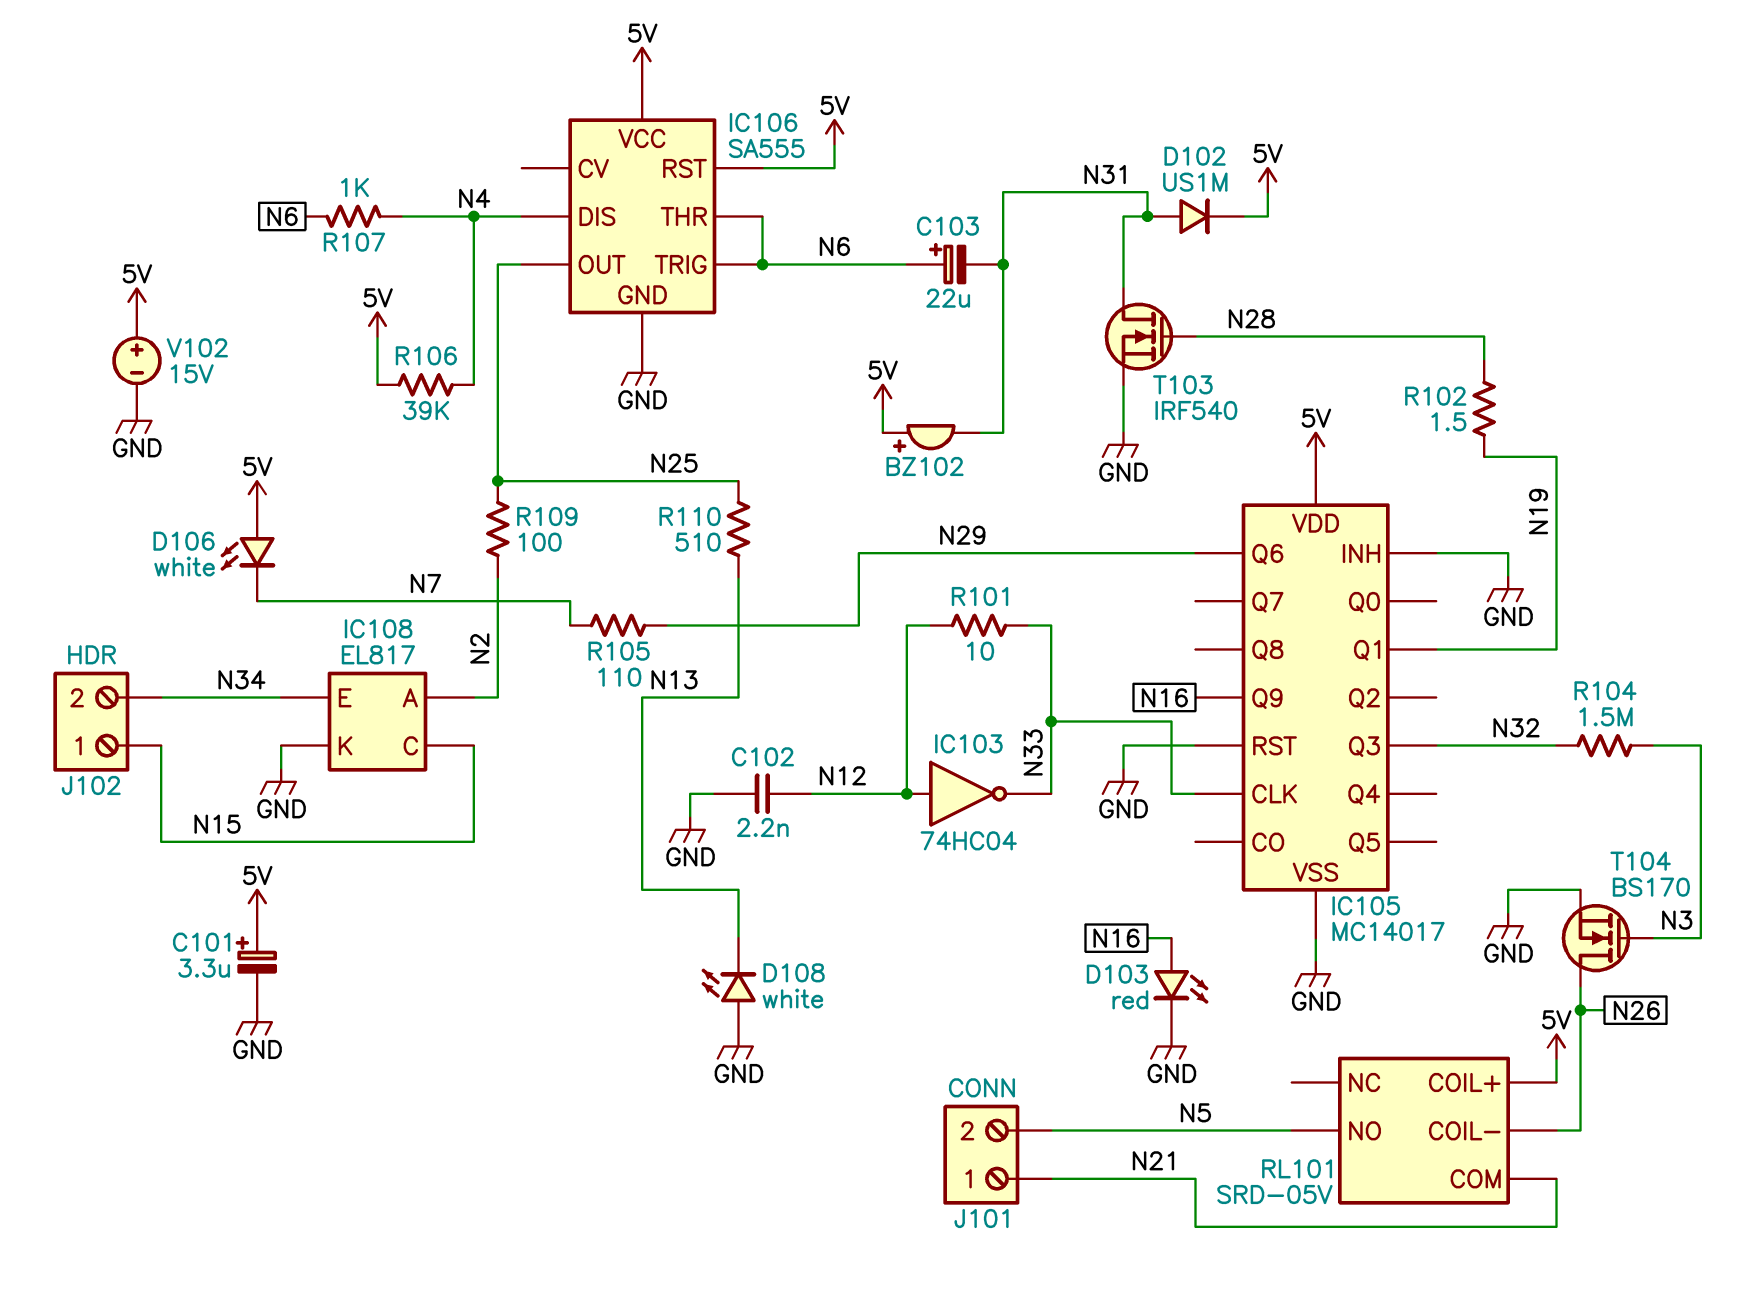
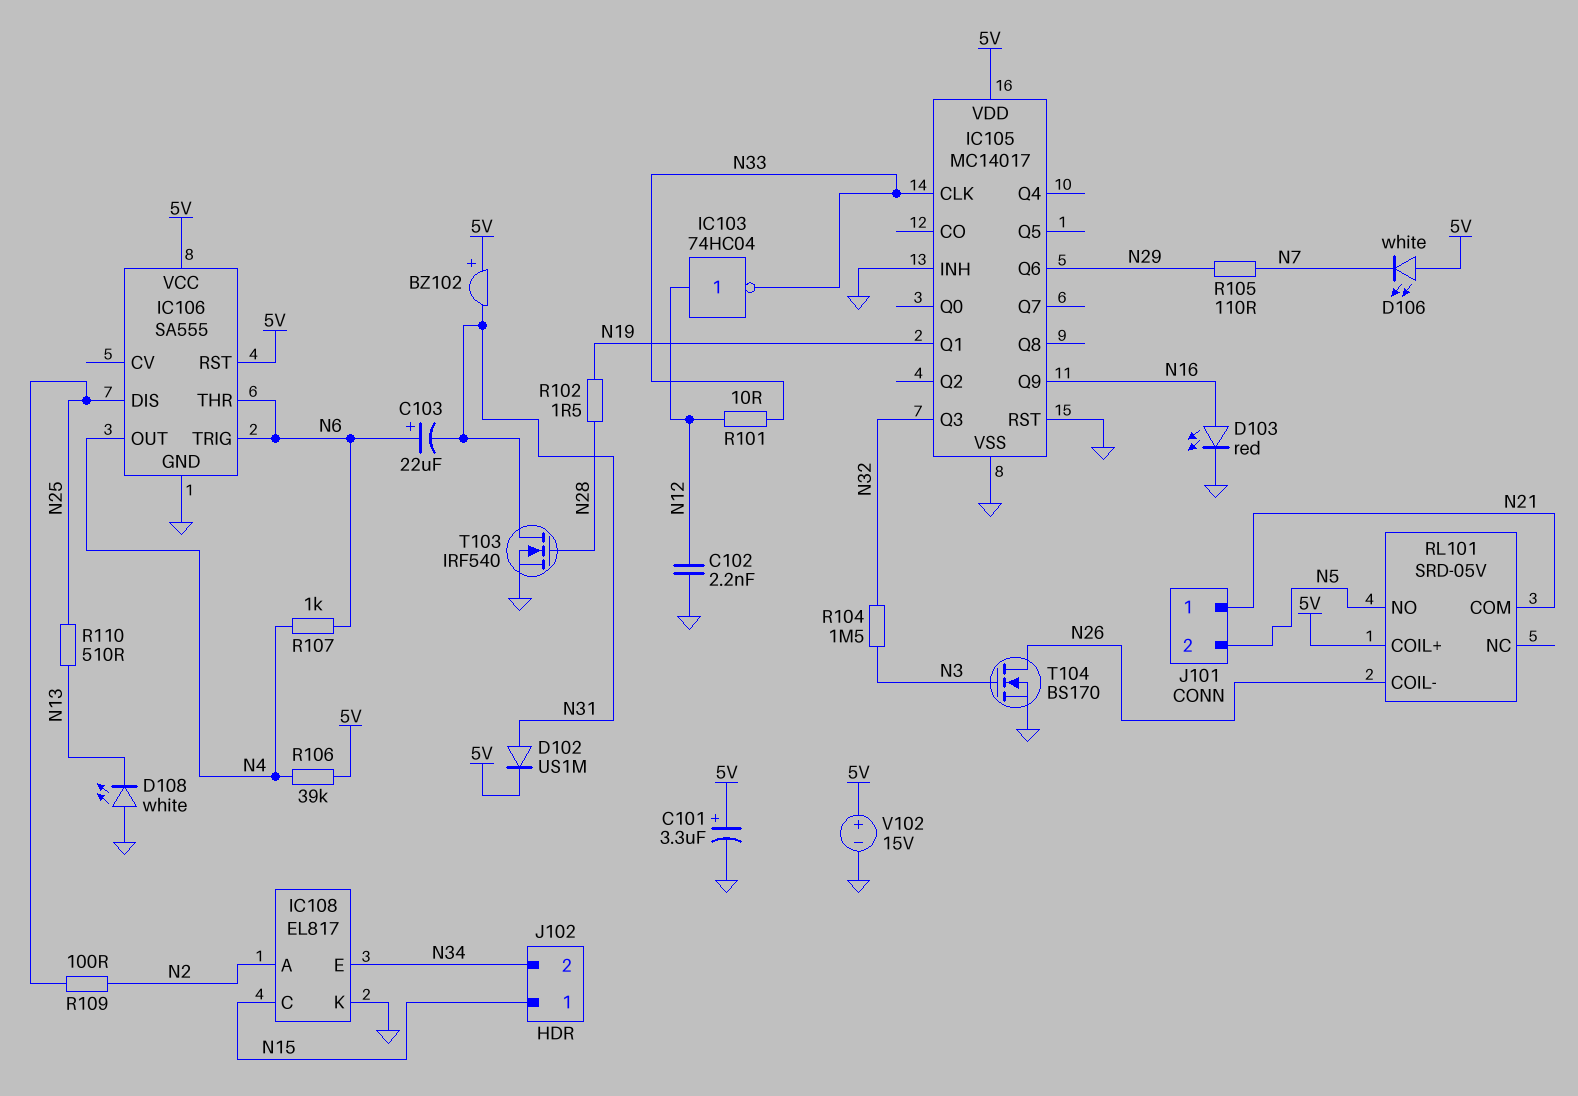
IC106 pin DIS: N4 -> N25
IC106 pin OUT: N25 -> N4

